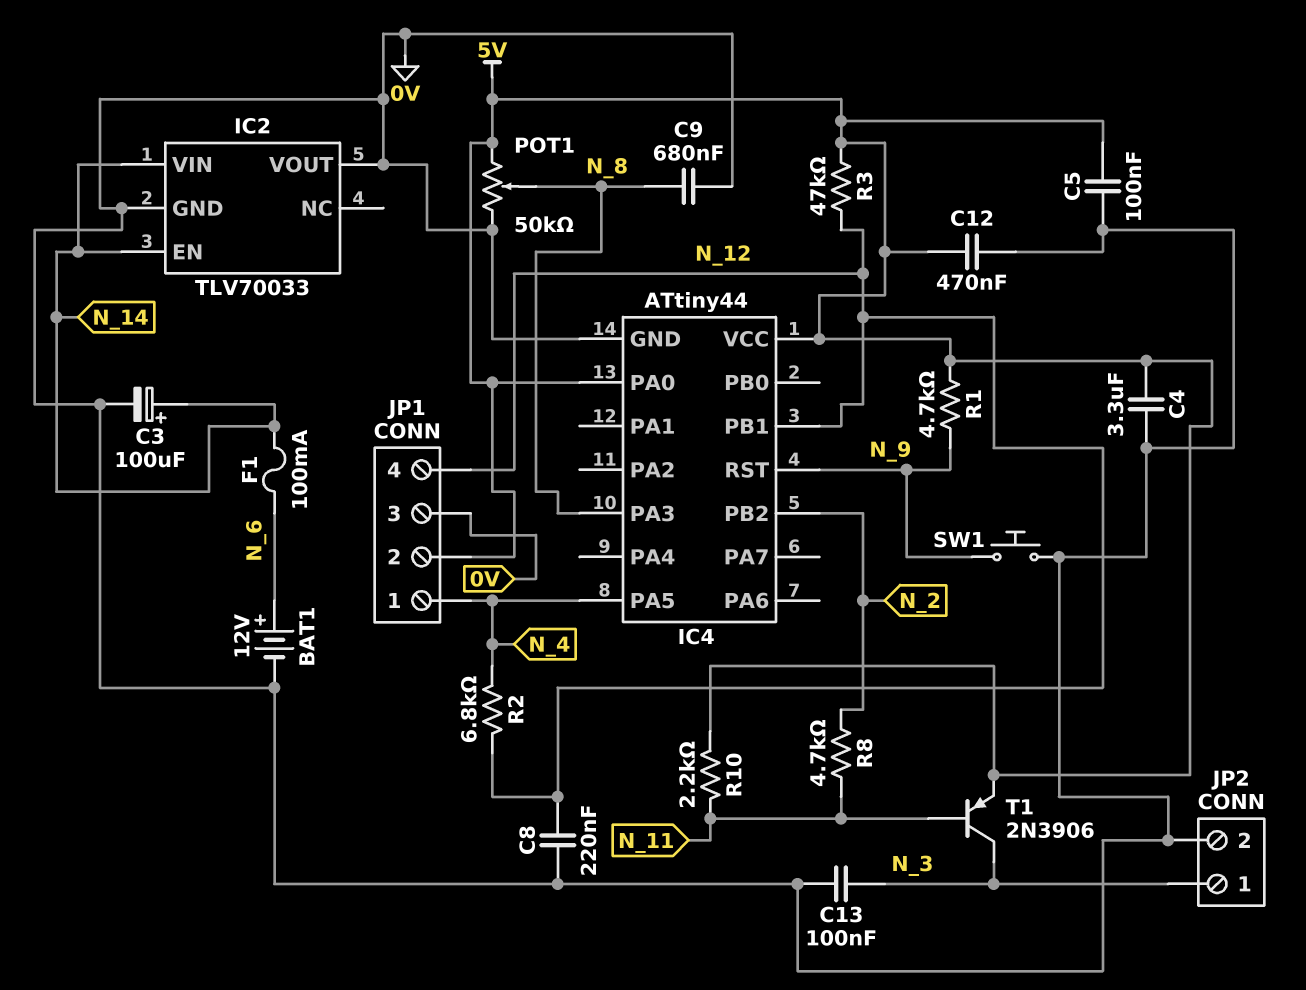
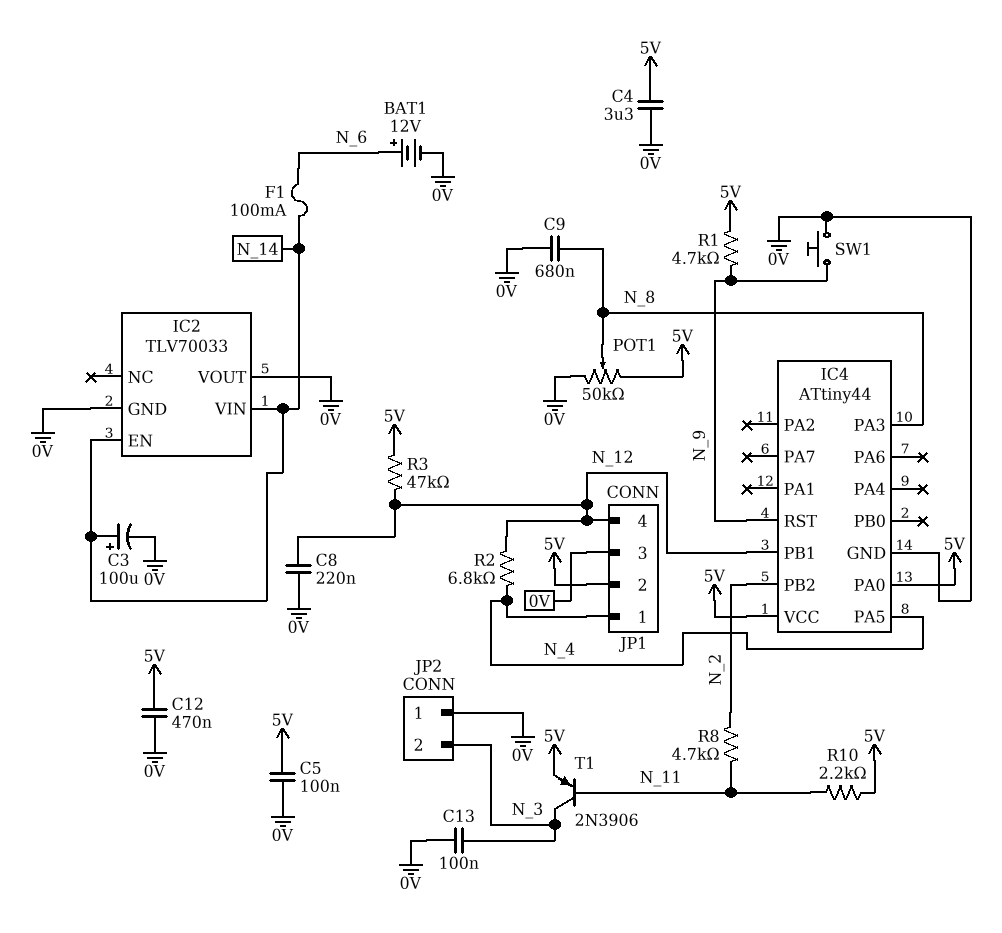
JP2 pin 1: N_3 -> 0V
JP2 pin 2: 0V -> N_3

